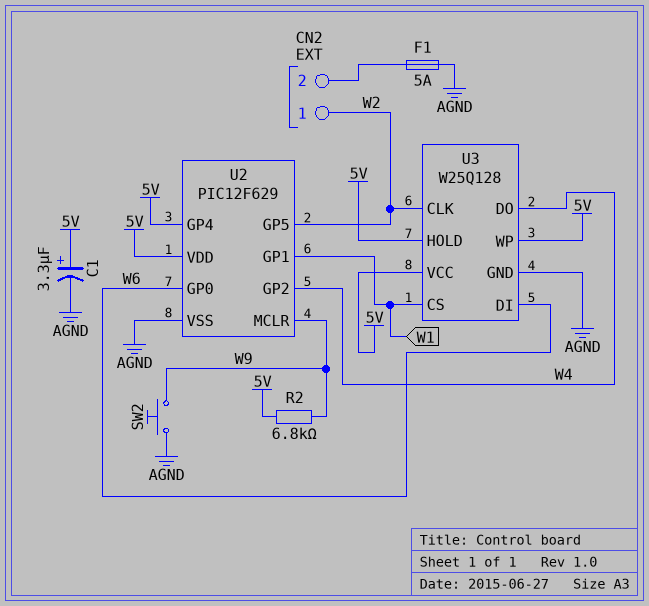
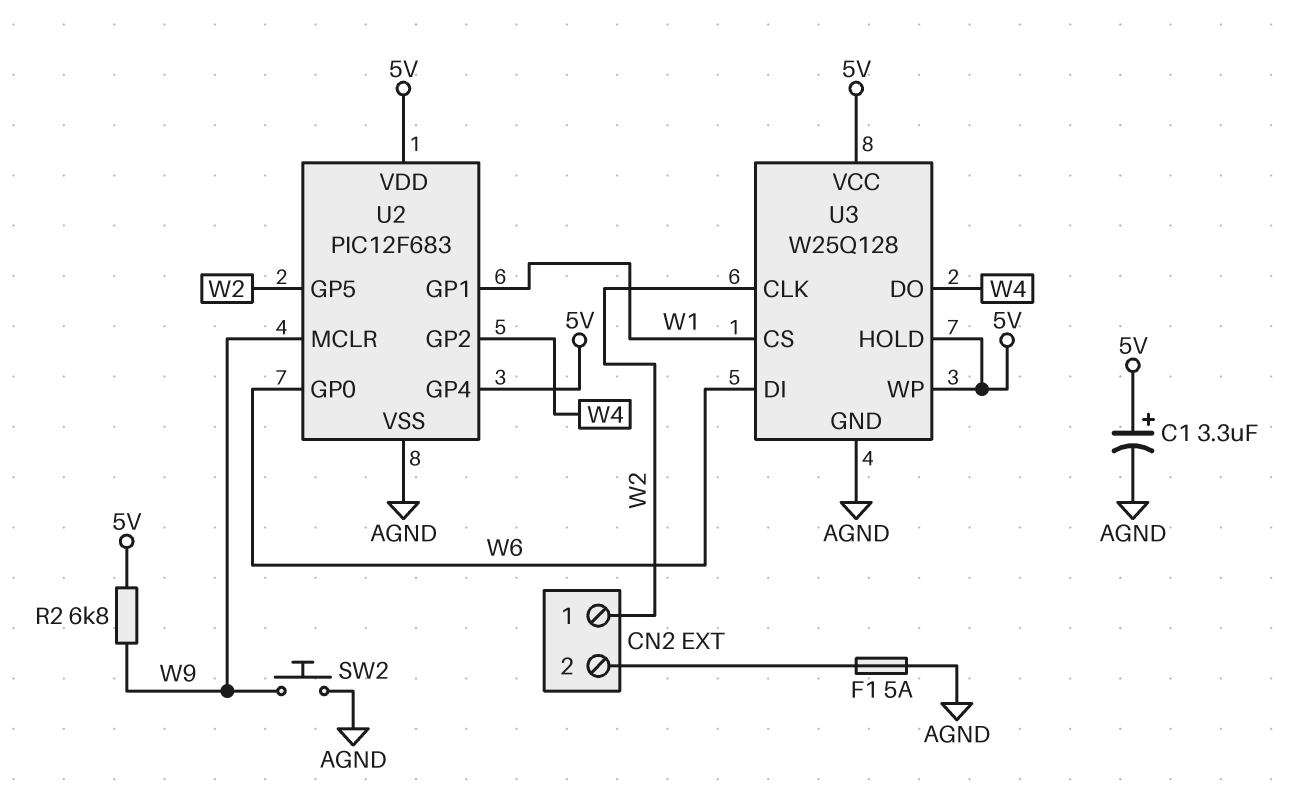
U2: PIC12F629 -> PIC12F683

